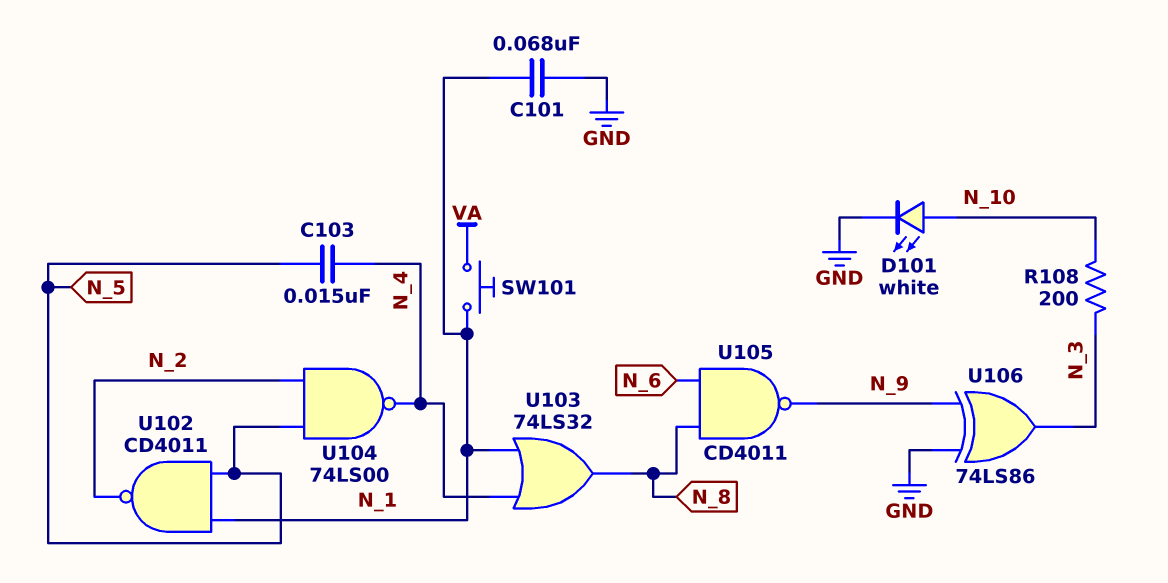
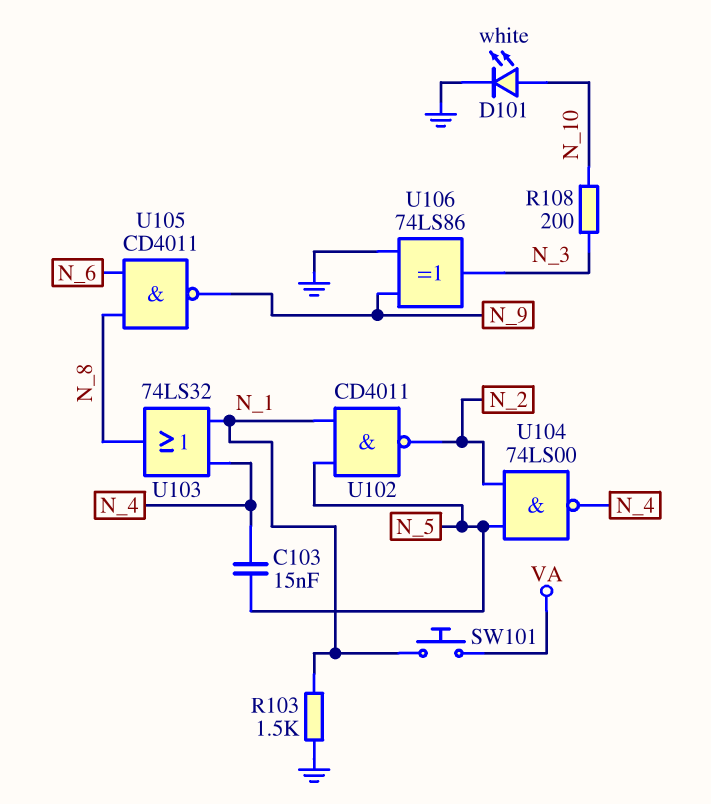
C101: 68nF (GND, N_1) -> none
R103: none -> 1.5k (GND, N_1)

